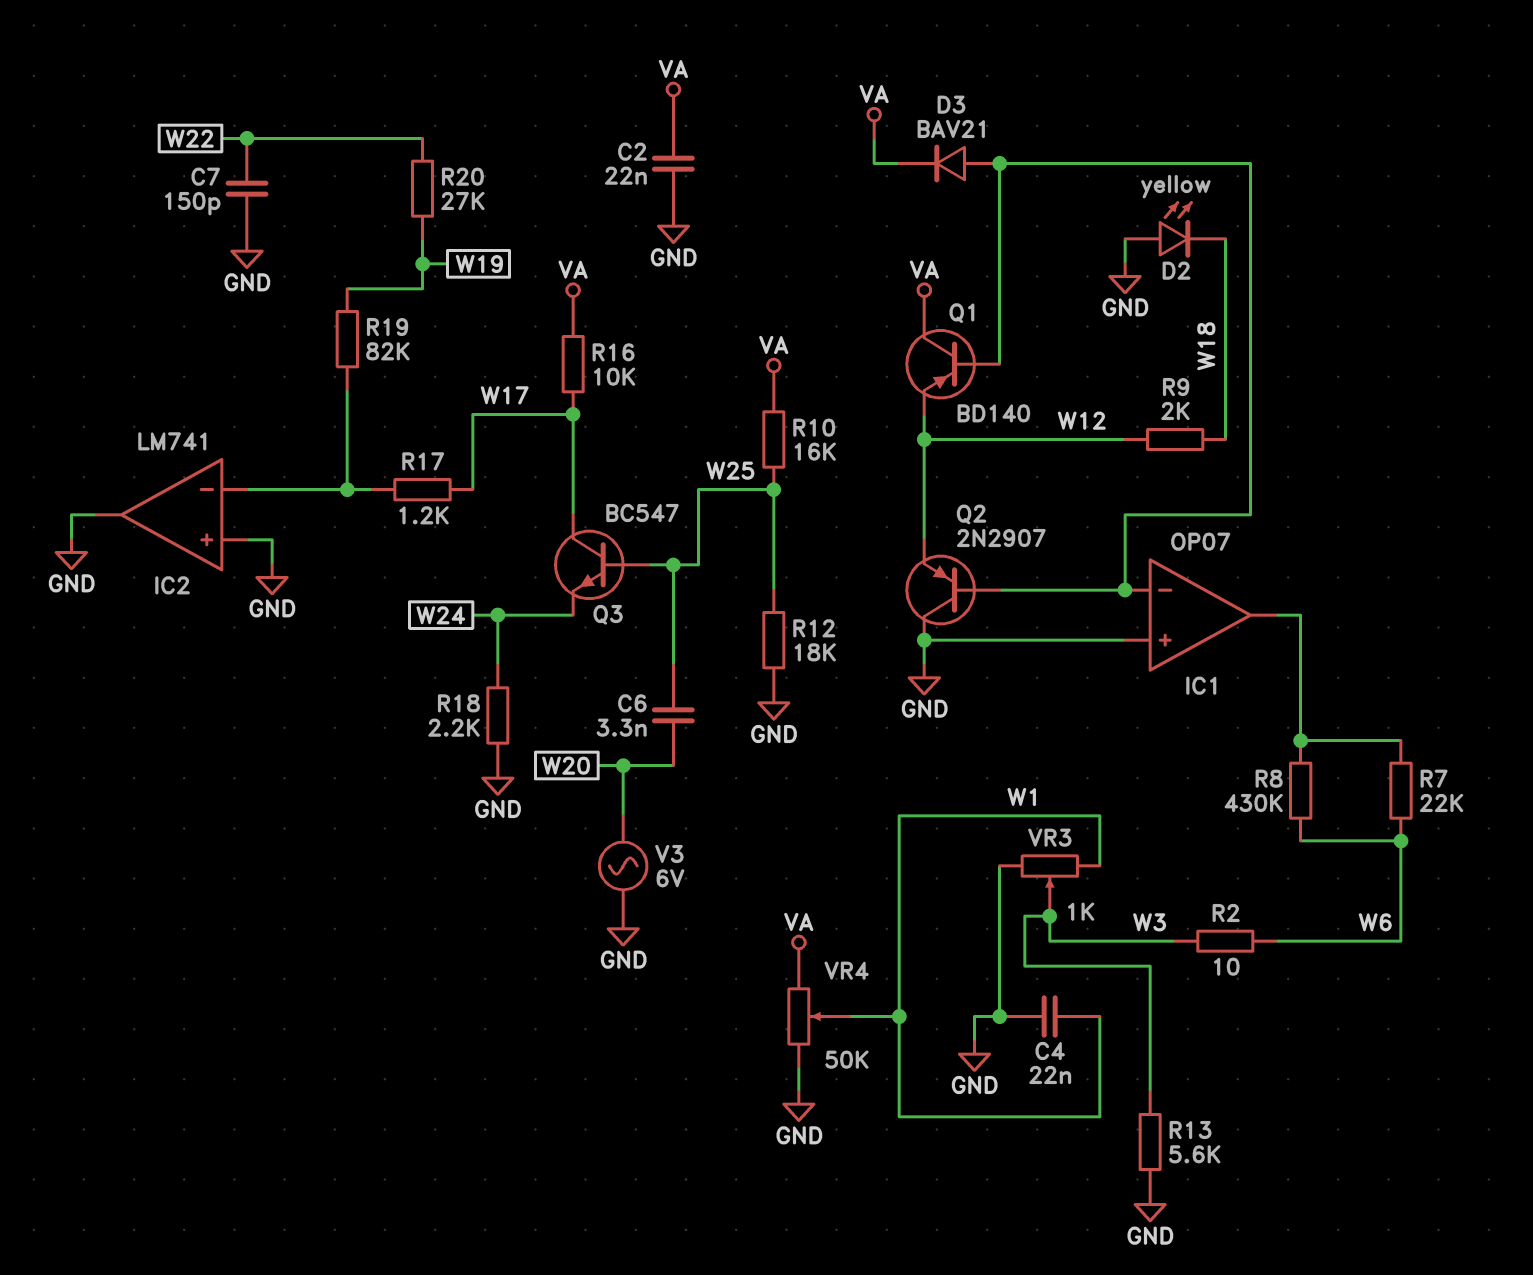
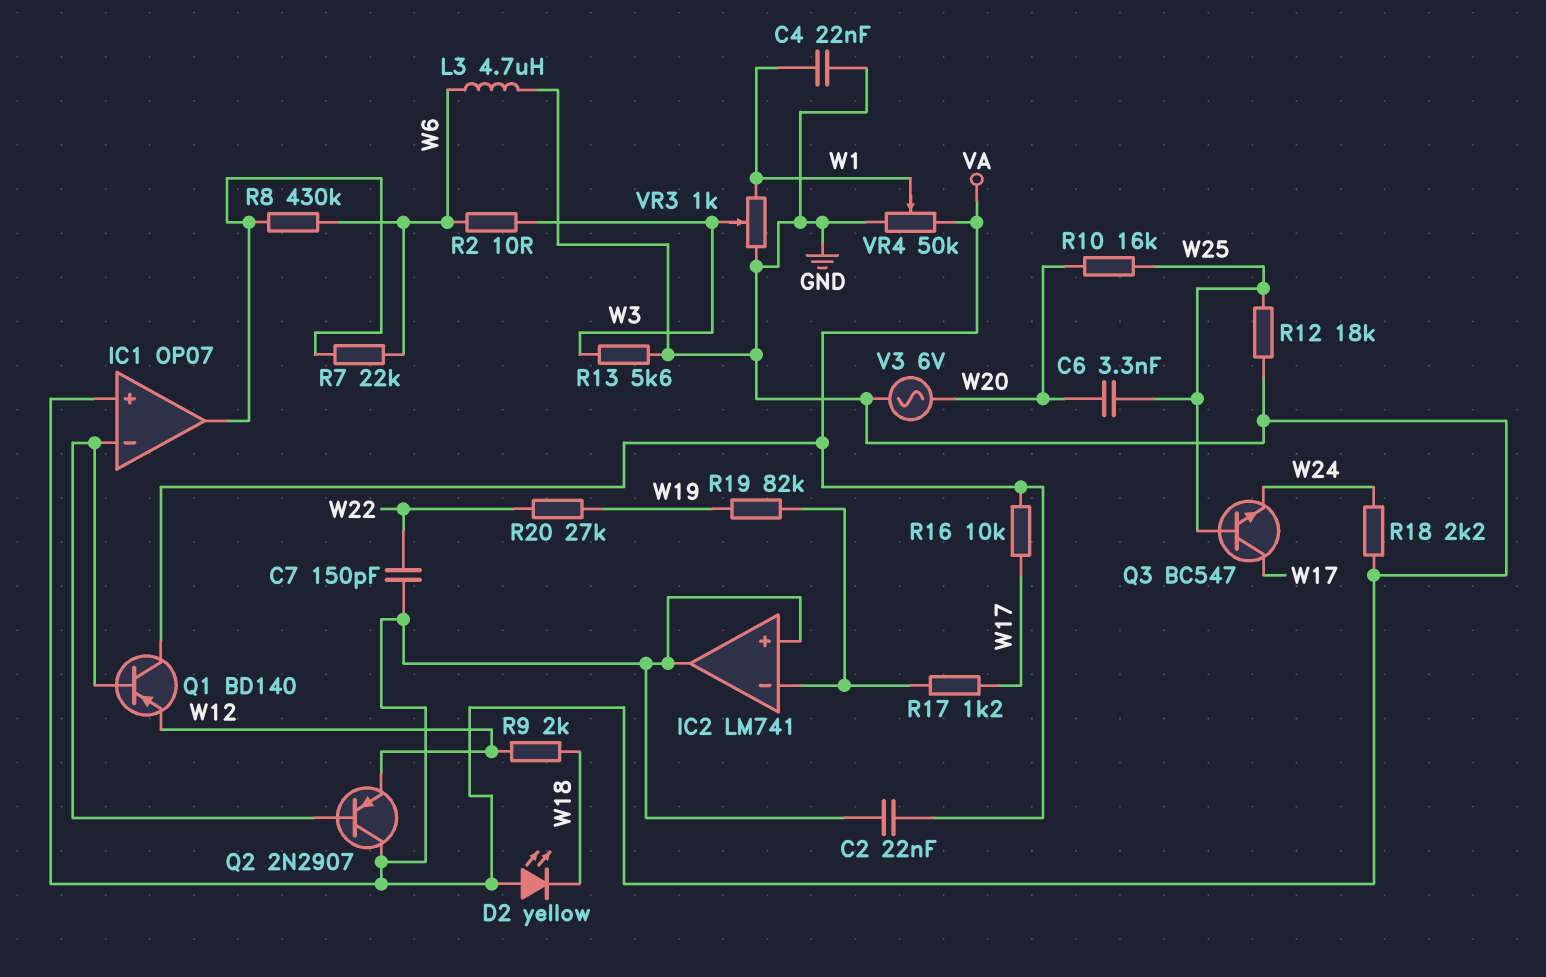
D3: diode BAV21 (A IC1/in-, K VA) -> none
L3: none -> 4.7uH (GND, W6)
R10: 16k (VA, W25) -> 16k (W20, W25)

